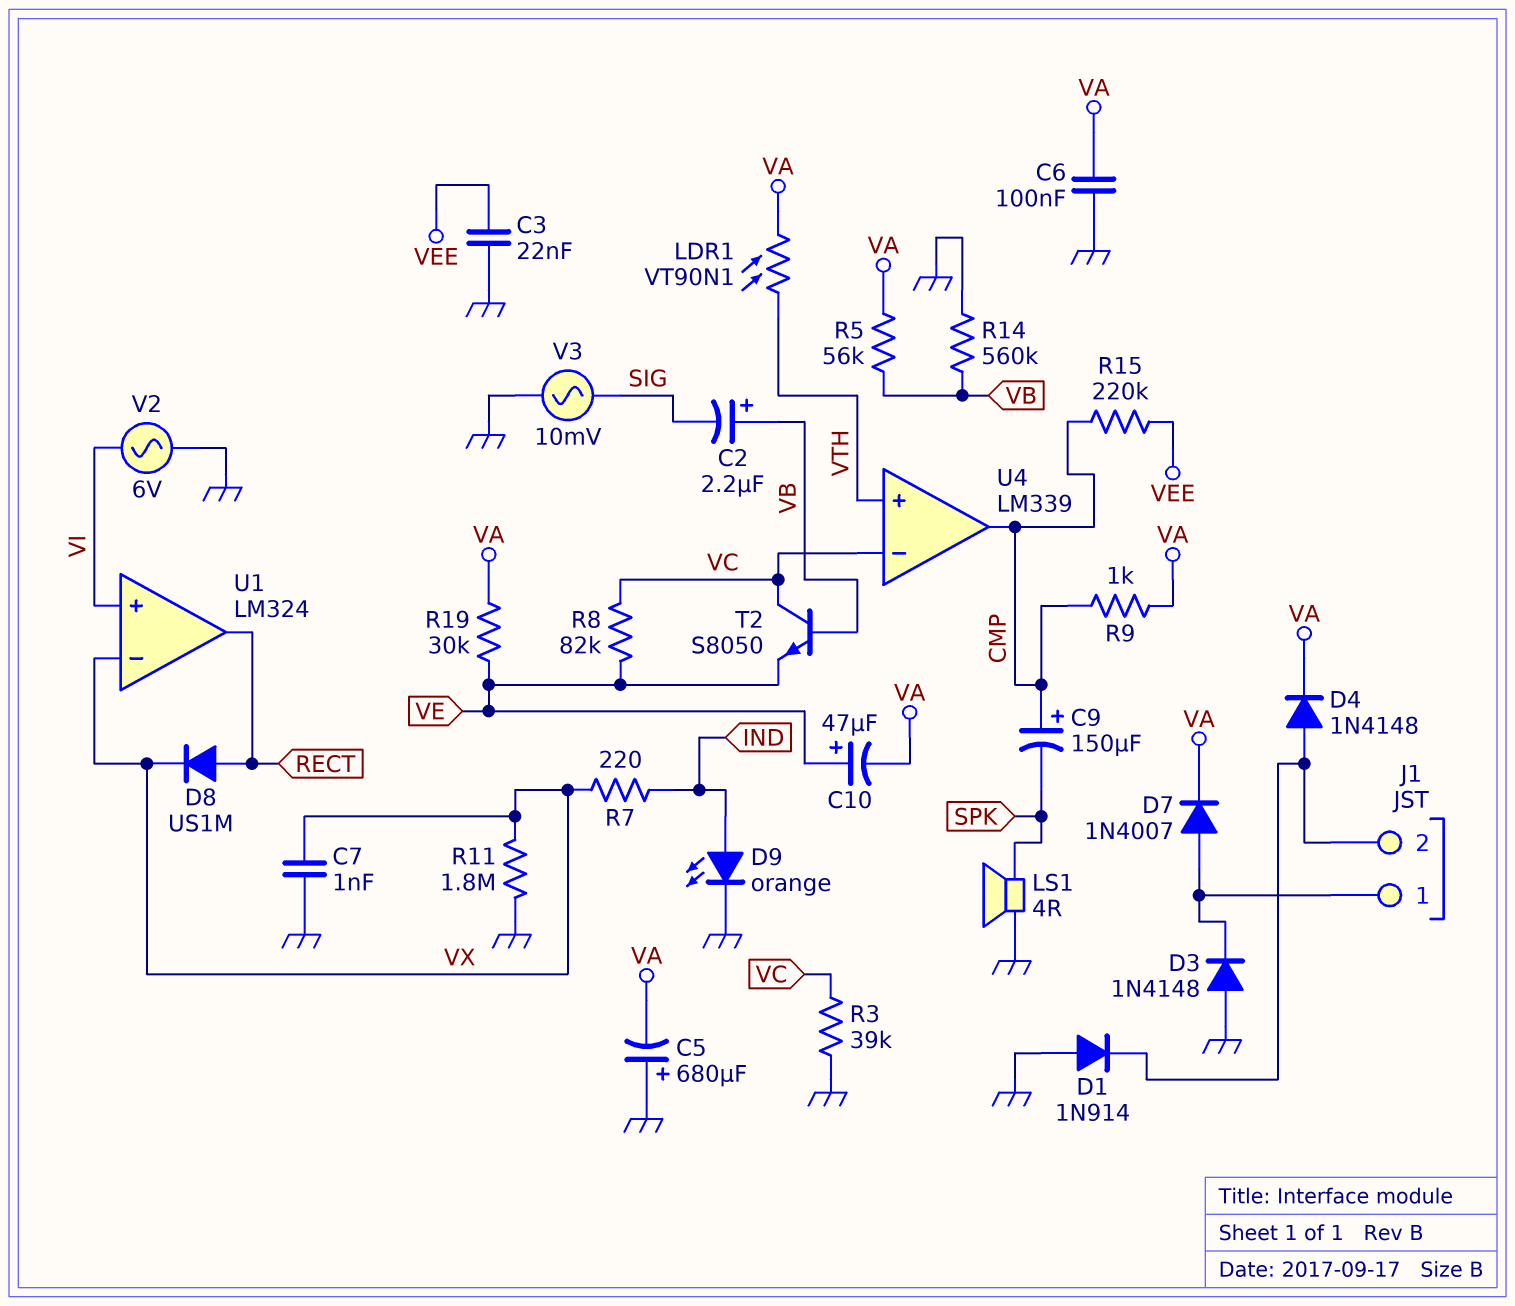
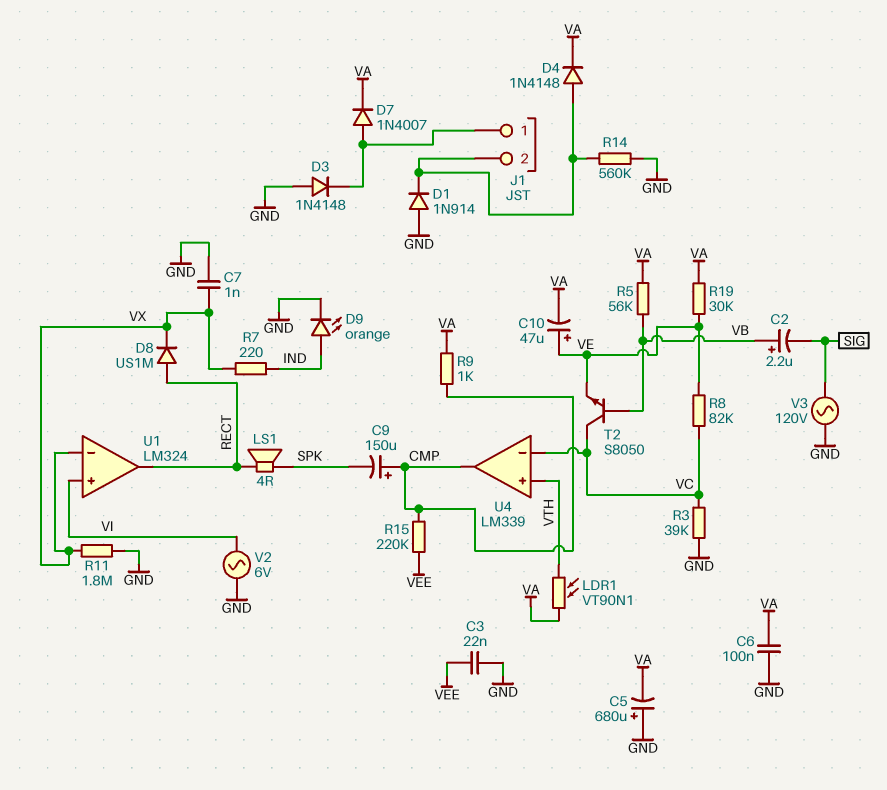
LS1: speaker 4R (GND, SPK) -> speaker 4R (RECT, SPK)
R14: 560k (GND, VB) -> 560k (GND, J1/2)
V3: AC 10mV (GND, SIG) -> AC 120V (GND, SIG)

